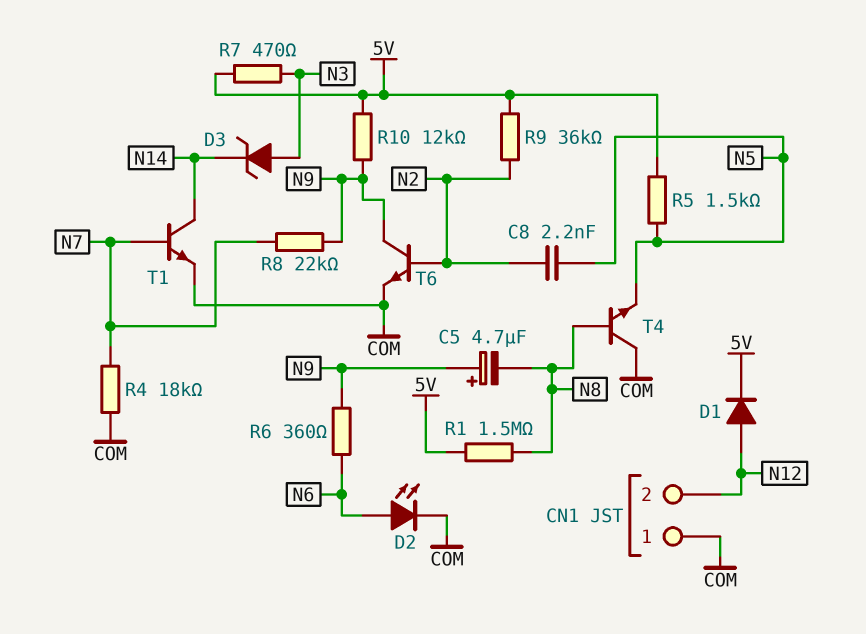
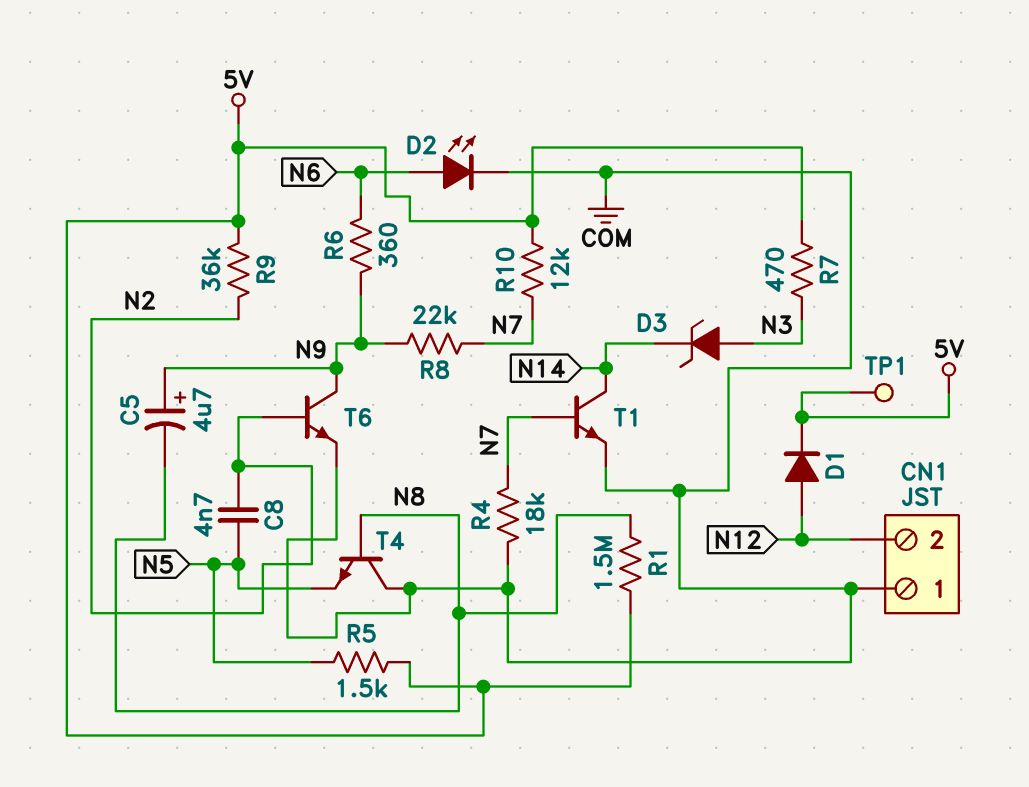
C8: 2.2nF (N2, N5) -> 4.7nF (N2, N5)
R10: 12k (5V, N9) -> 12k (5V, N7)
TP1: none -> test point (5V)

